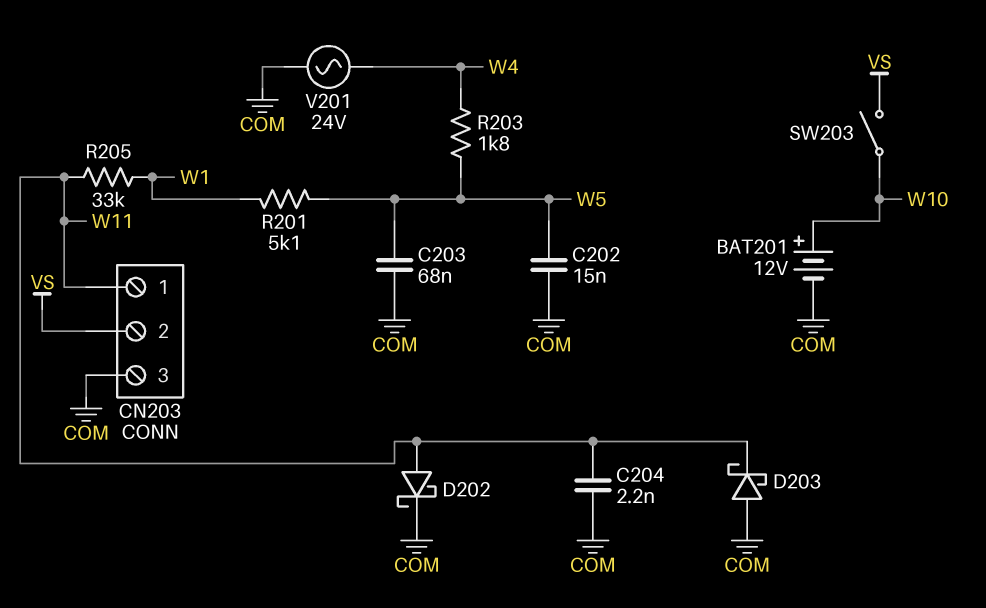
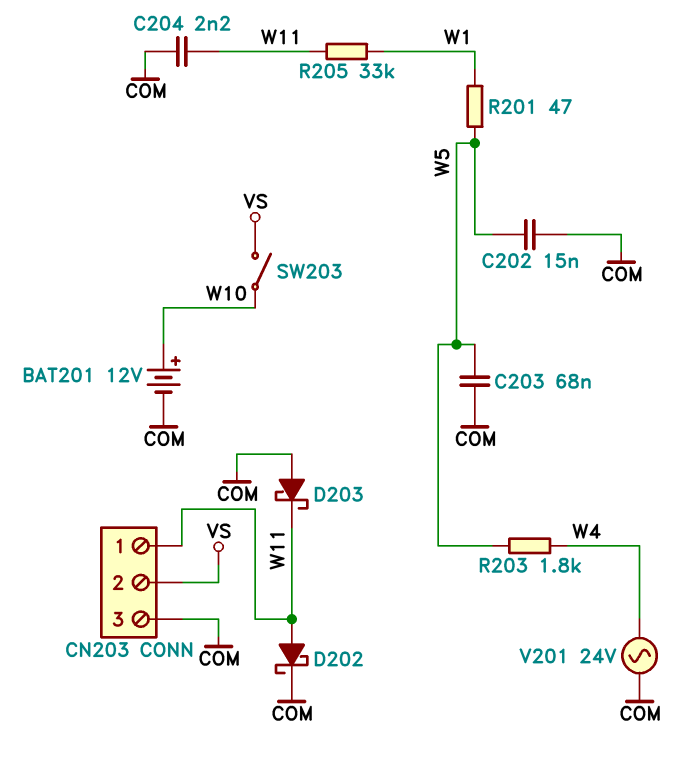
R201: 5.1k (W1, W5) -> 47 (W1, W5)

